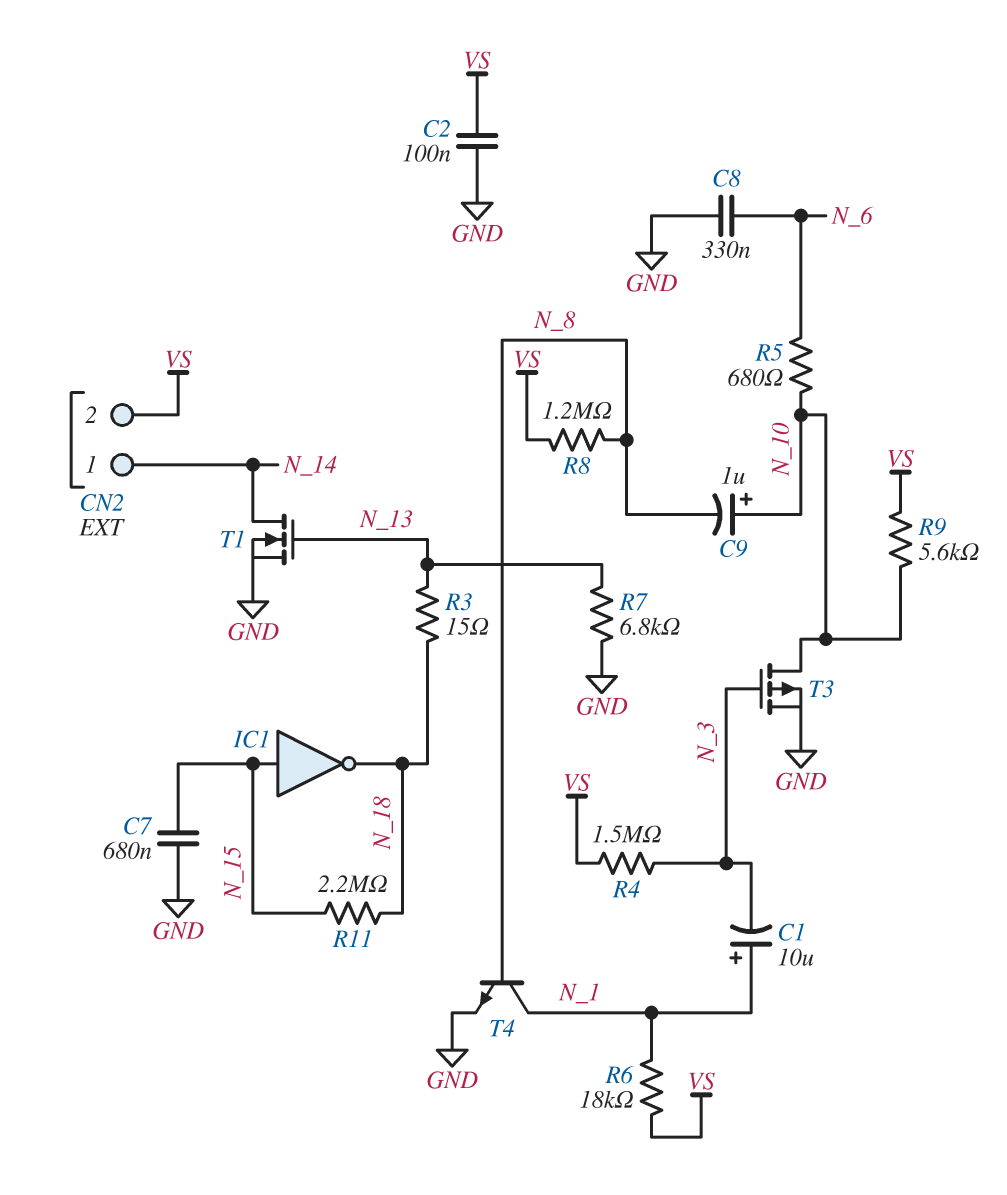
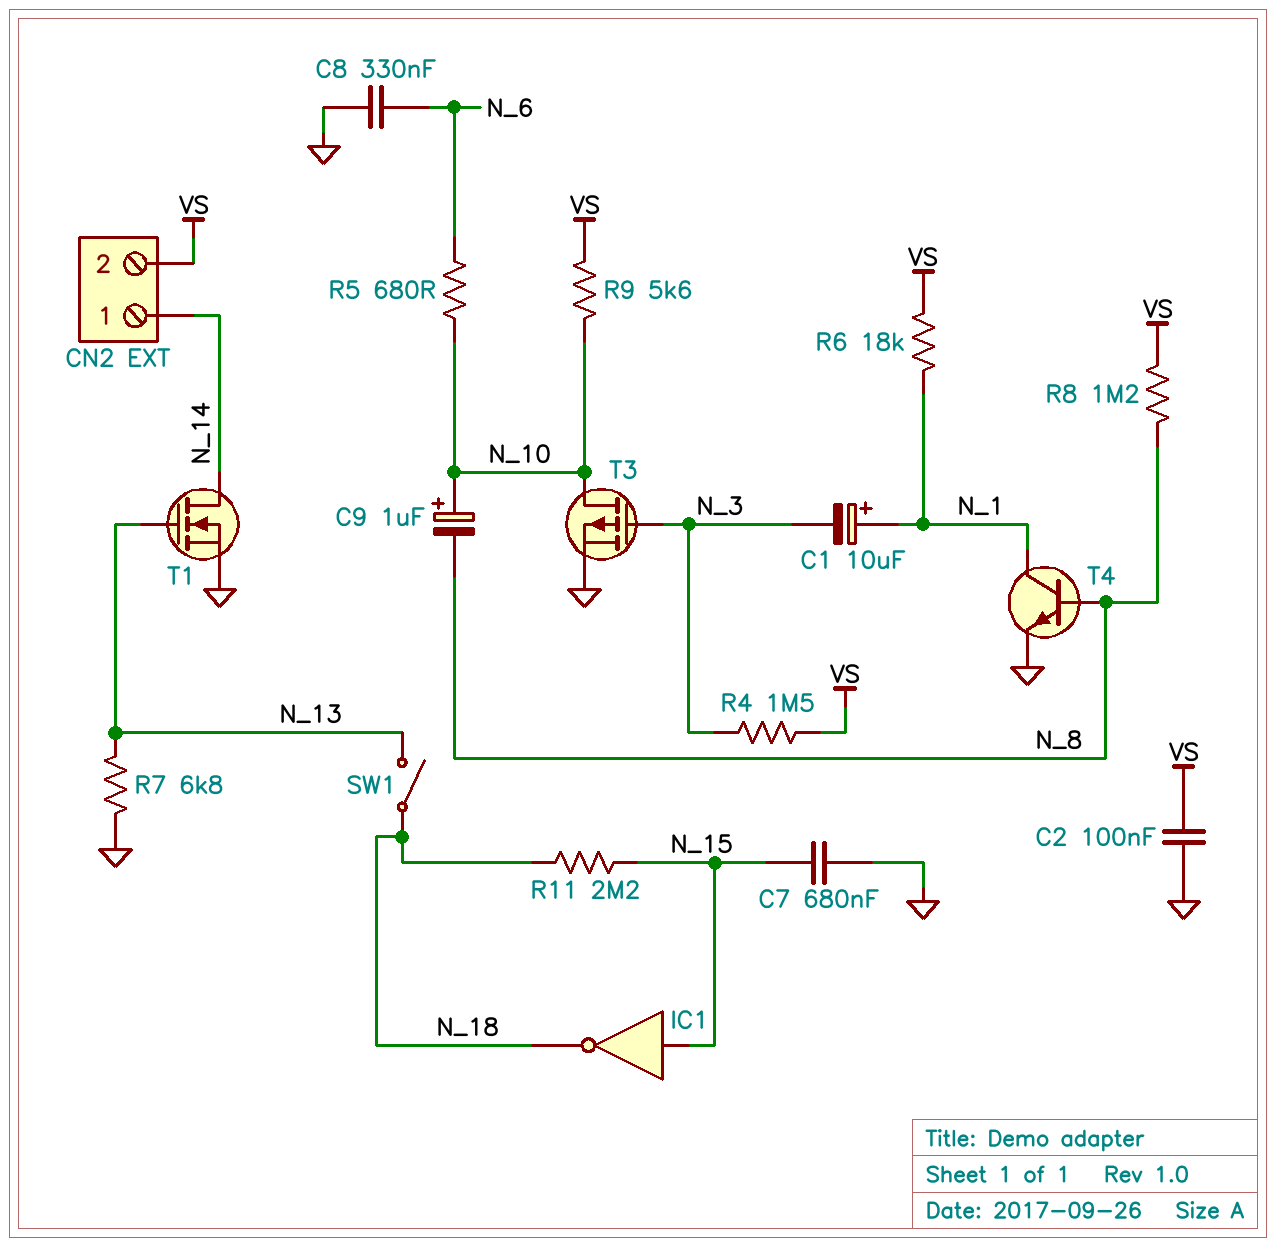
R3: 15 (N_13, N_18) -> none
SW1: none -> switch (N_13, N_18)

